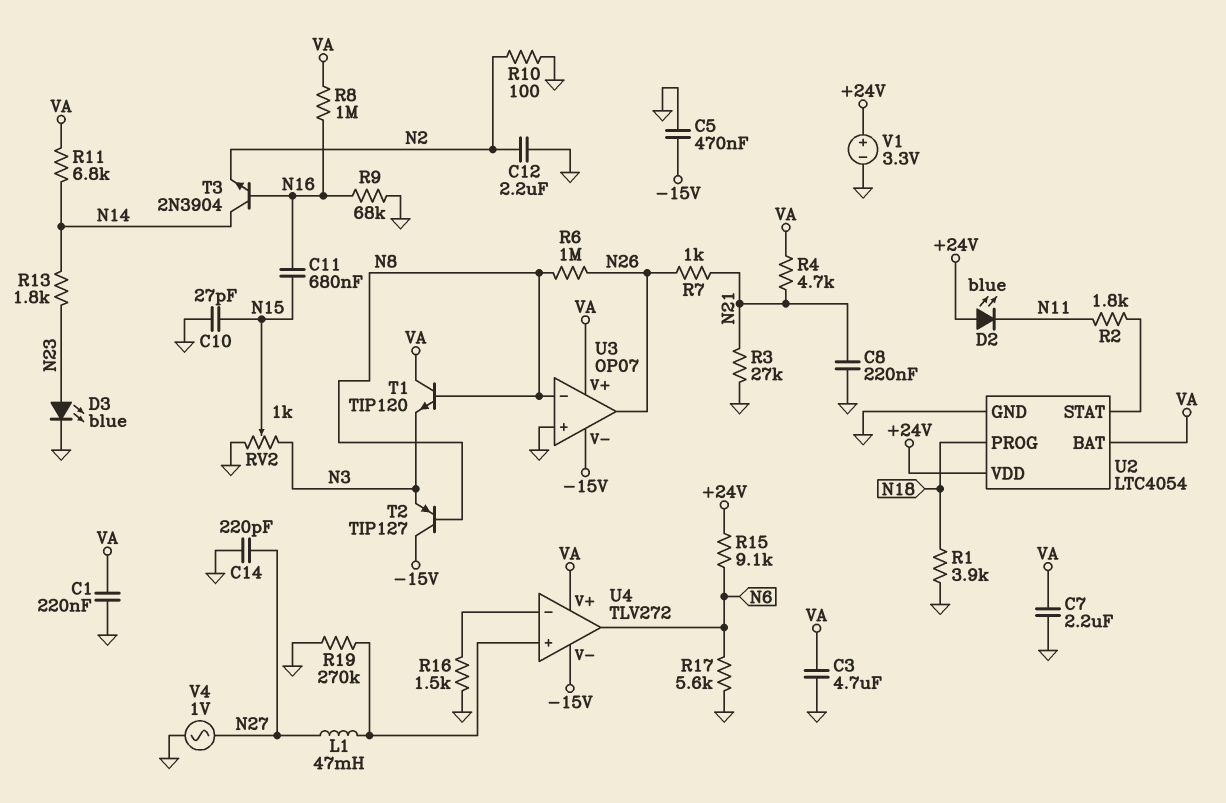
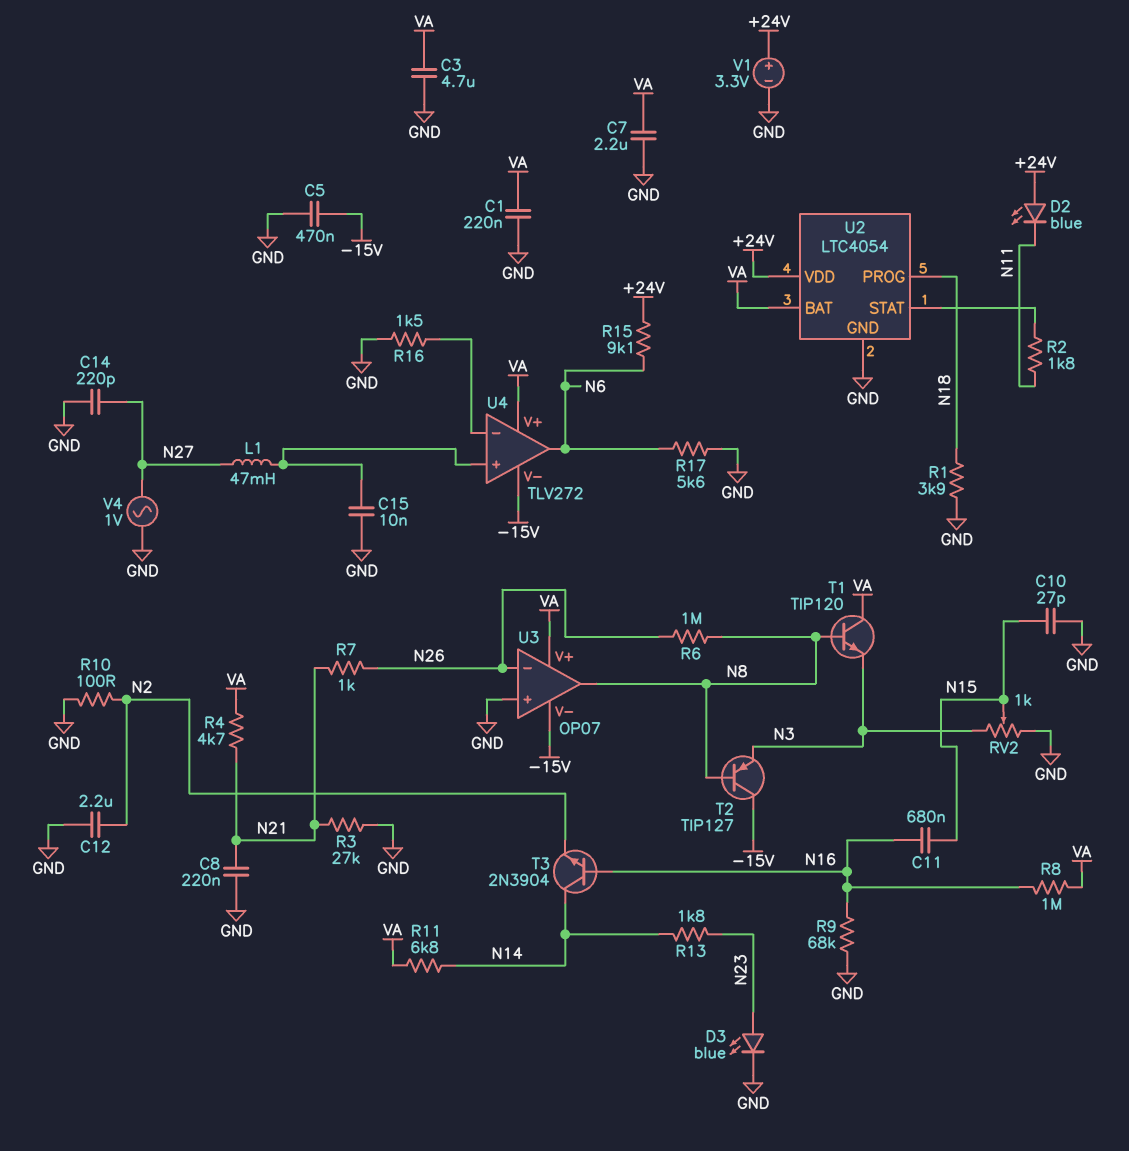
C15: none -> 10nF (GND, U4/in+)
R19: 270k (GND, U4/in+) -> none
U3 pin in-: N8 -> N26
U3 pin out: N26 -> N8

